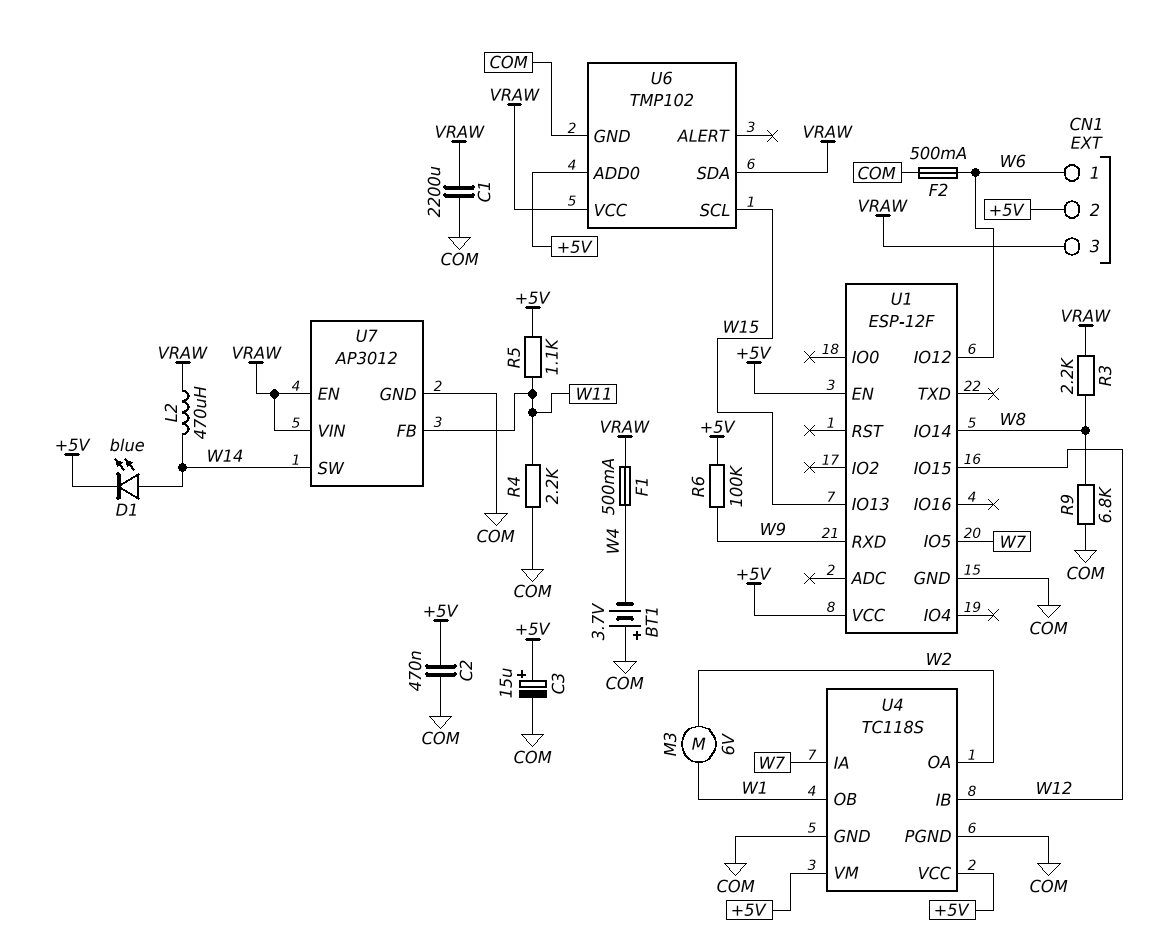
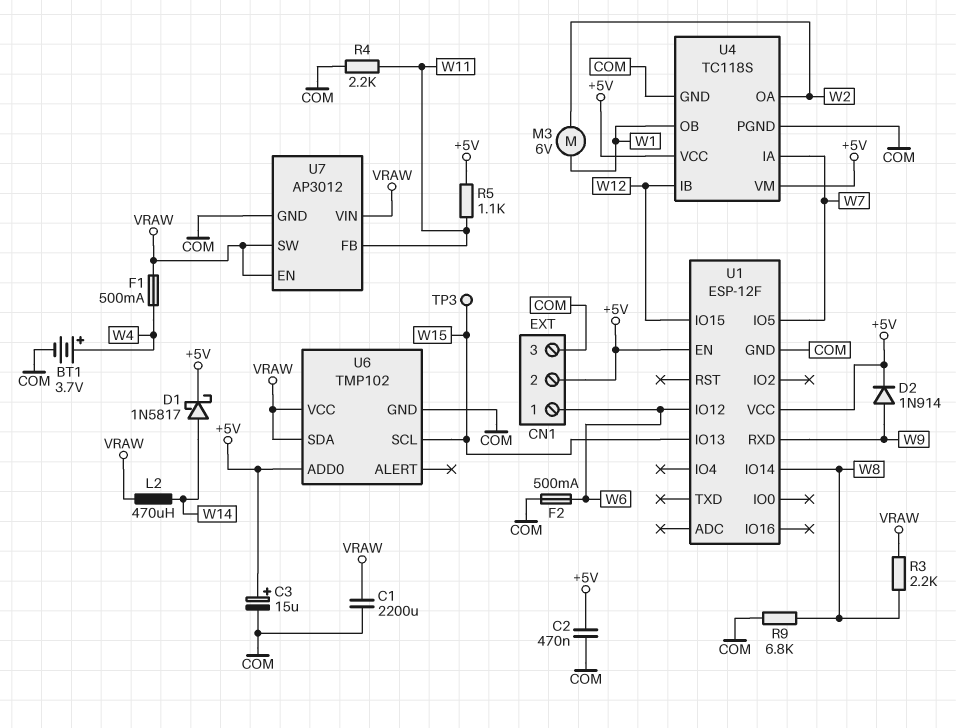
BT1: 3.7V (plus COM, minus W4) -> 3.7V (plus W4, minus COM)
CN1 pin 3: VRAW -> COM
D1: LED blue (A W14, K +5V) -> schottky 1N5817 (A W14, K +5V)
D2: none -> diode 1N914 (A W9, K +5V)
R6: 100k (+5V, W9) -> none
TP3: none -> test point (W15)
U7 pin SW: W14 -> VRAW

